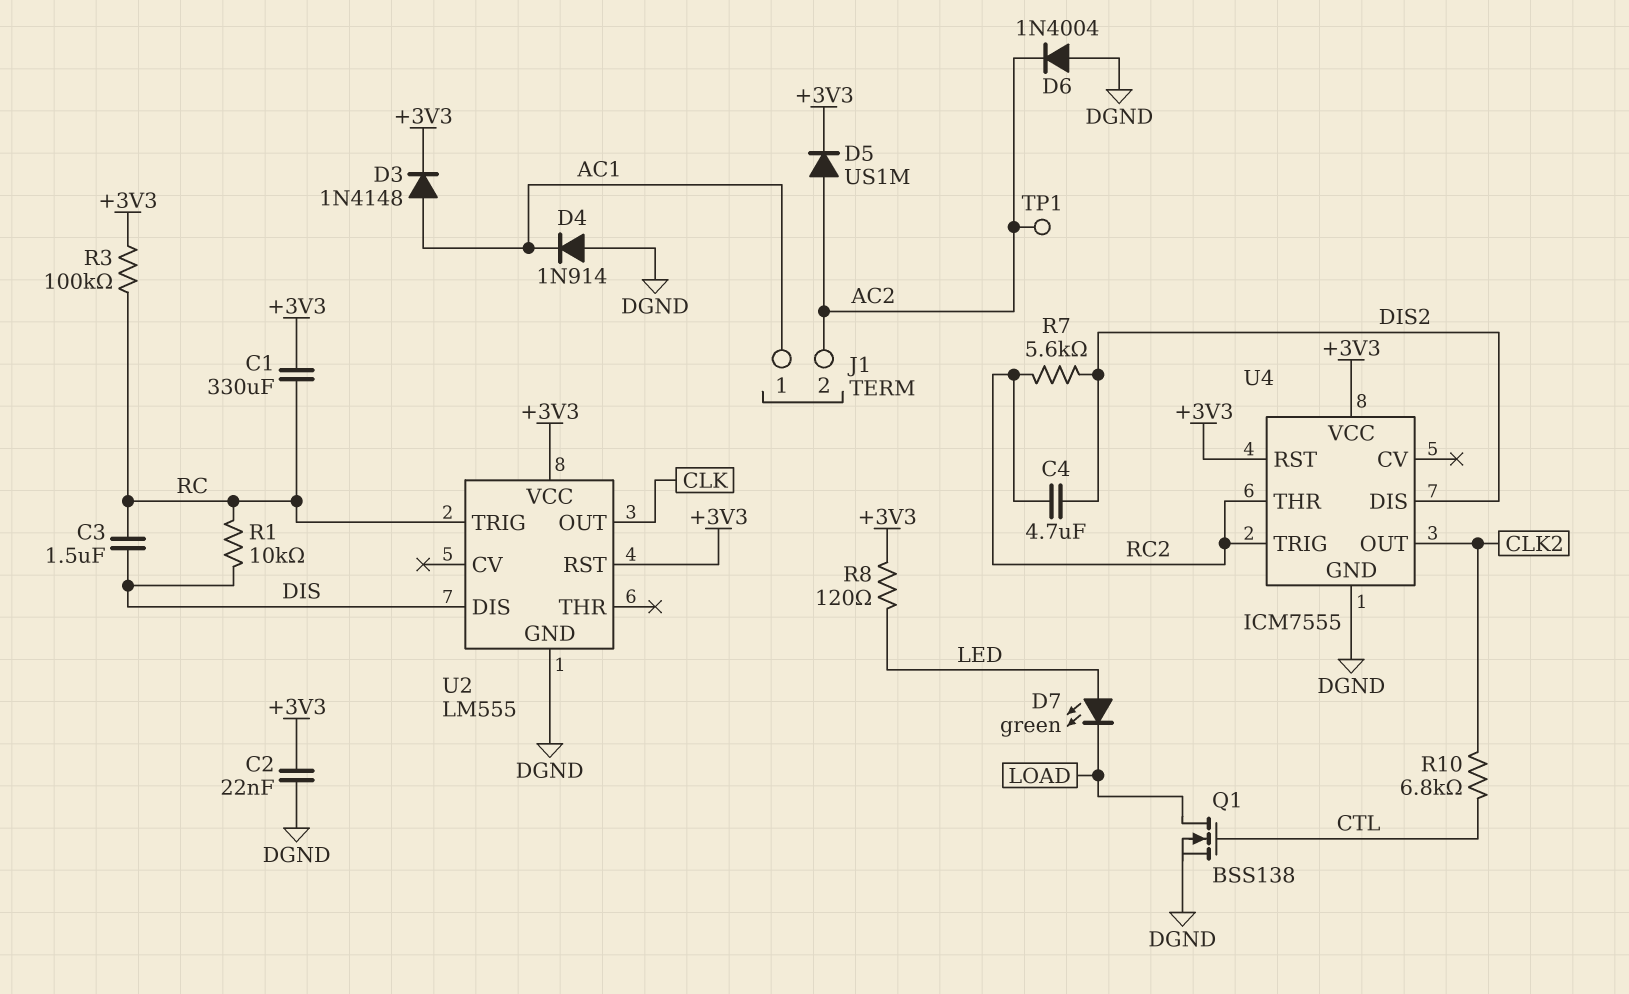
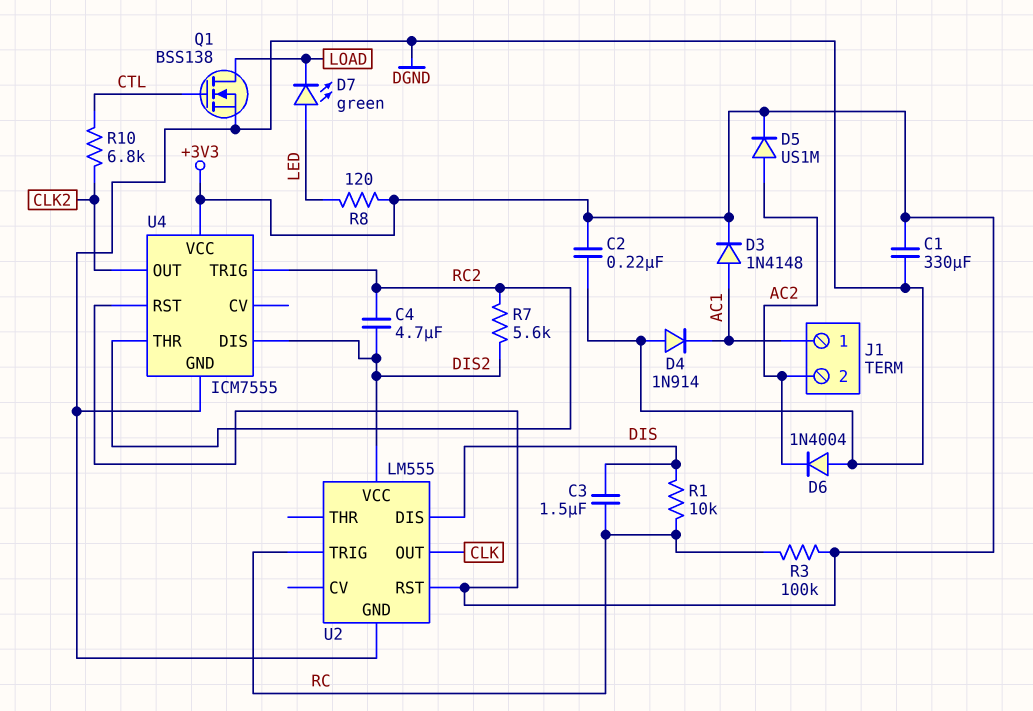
C1: 330uF (+3V3, RC) -> 330uF (+3V3, DGND)
C2: 22nF (+3V3, DGND) -> 220nF (+3V3, DGND)
TP1: test point (AC2) -> none
U2 pin VCC: +3V3 -> DIS2

